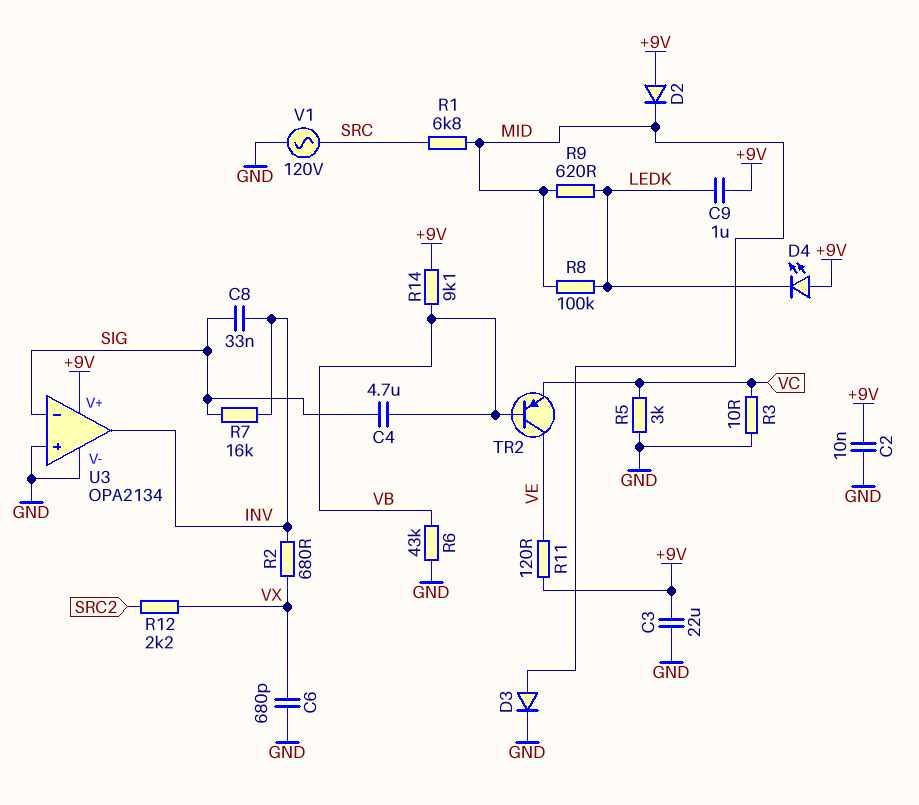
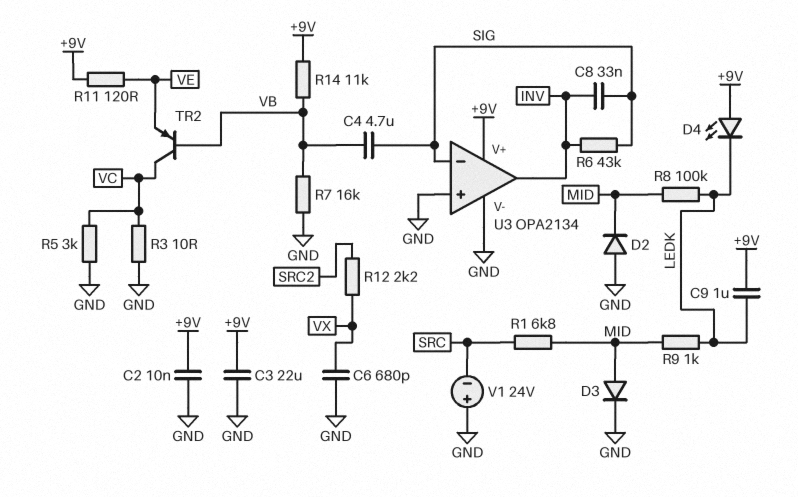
D2: diode (A +9V, K MID) -> diode (A GND, K MID)
R2: 680 (INV, VX) -> none
R6: 43k (GND, VB) -> 43k (INV, SIG)
R7: 16k (INV, SIG) -> 16k (GND, VB)
R9: 620 (LEDK, MID) -> 1k (LEDK, MID)
R14: 9.1k (+9V, VB) -> 11k (+9V, VB)
TR2: PNP (B VB, C VE, E VC) -> PNP (B VB, C VC, E VE)
V1: AC 120V (GND, SRC) -> 24V (plus GND, minus SRC)

